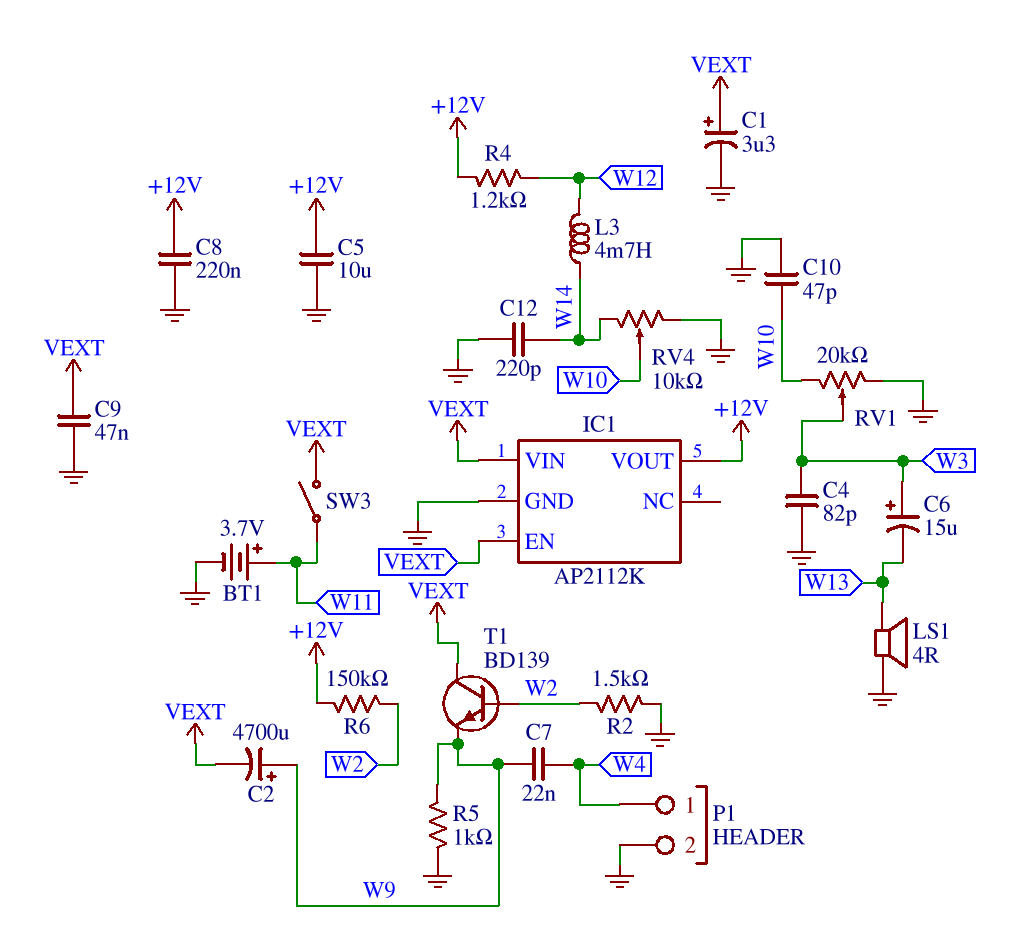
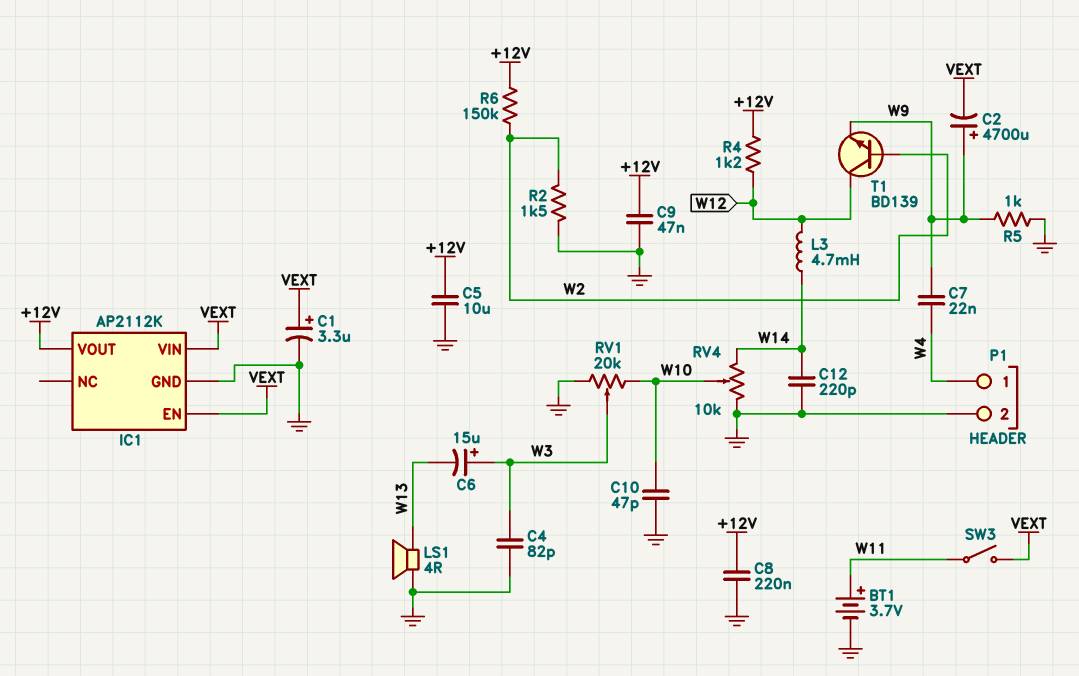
C9: 47nF (GND, VEXT) -> 47nF (+12V, GND)
T1: NPN BD139 (B W2, C VEXT, E W9) -> NPN BD139 (B W2, C W12, E W9)

